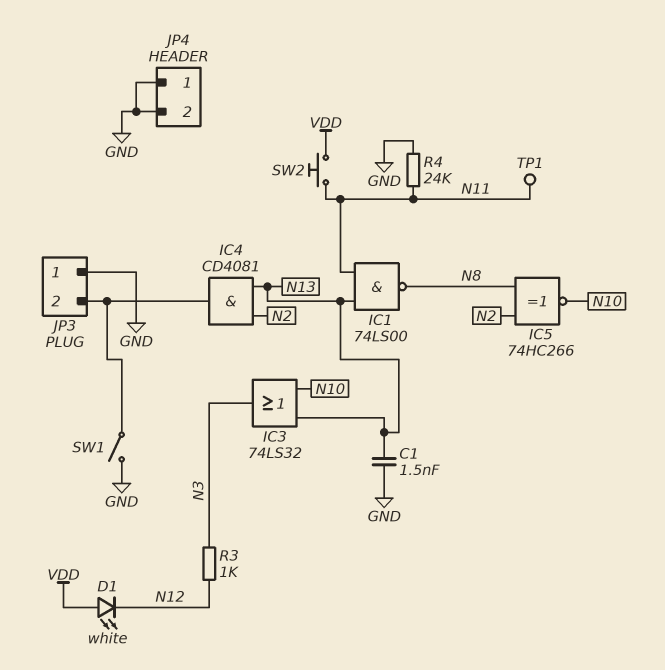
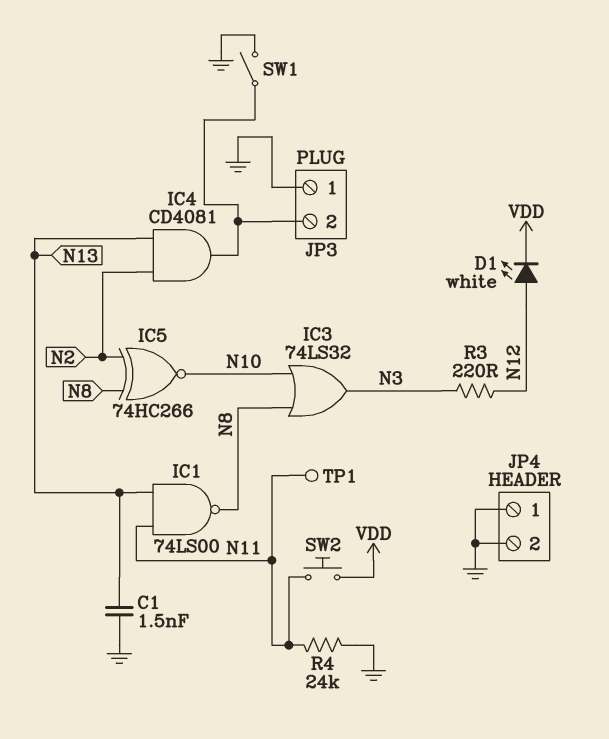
D1: LED white (A VDD, K N12) -> LED white (A N12, K VDD)
IC3: OR 74LS32 (in N10, in N13, out N3) -> OR 74LS32 (in N8, in N10, out N3)
R3: 1k (N3, N12) -> 220 (N3, N12)

